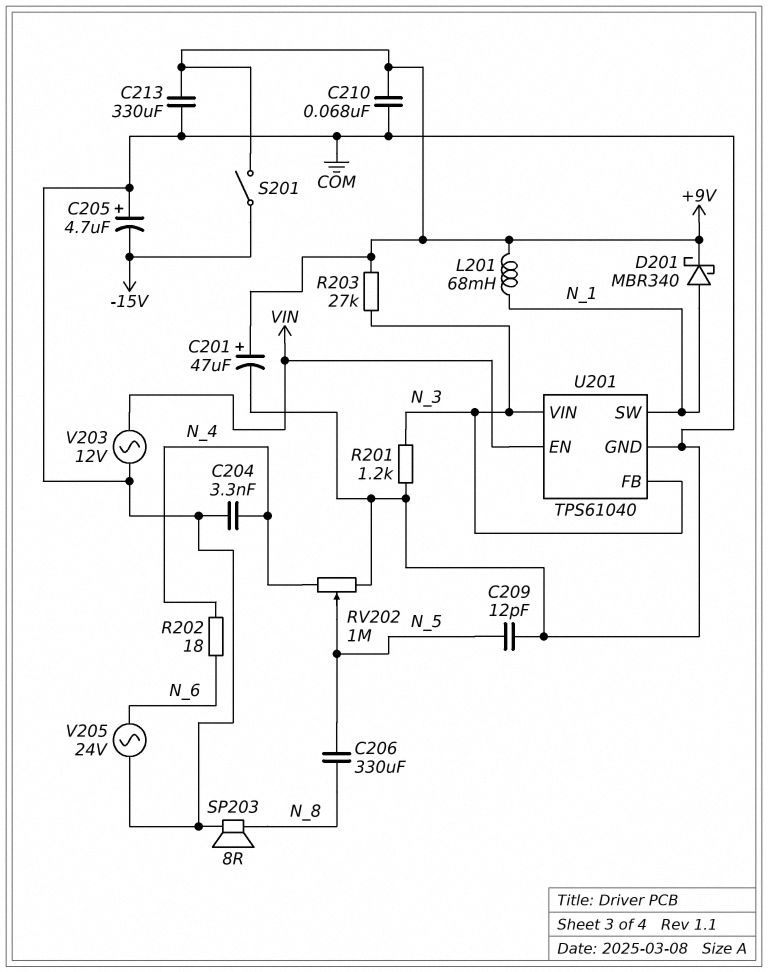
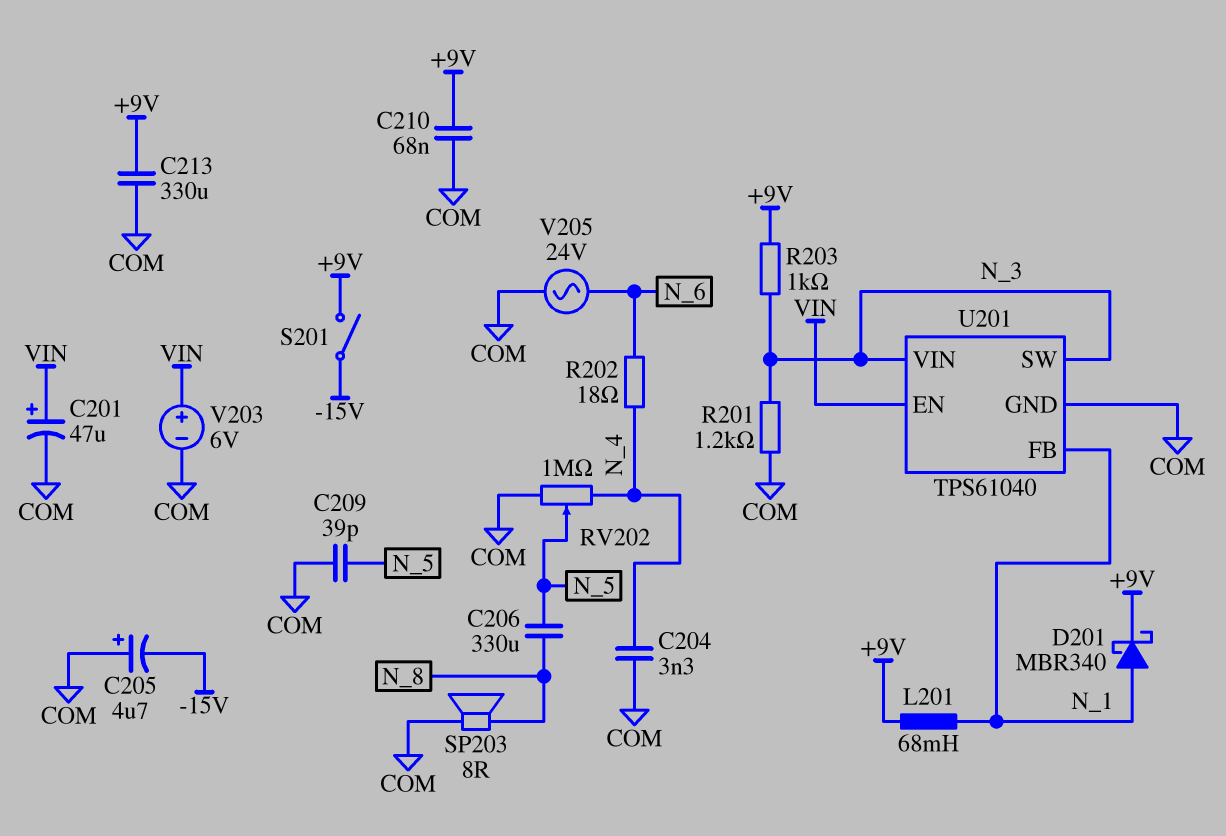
C201: 47uF (plus +9V, minus COM) -> 47uF (plus VIN, minus COM)
C209: 12pF (COM, N_5) -> 39pF (COM, N_5)
R203: 27k (+9V, N_3) -> 1k (+9V, N_3)
U201 pin FB: N_3 -> N_1
U201 pin SW: N_1 -> N_3
V203: AC 12V (COM, VIN) -> 6V (plus VIN, minus COM)

